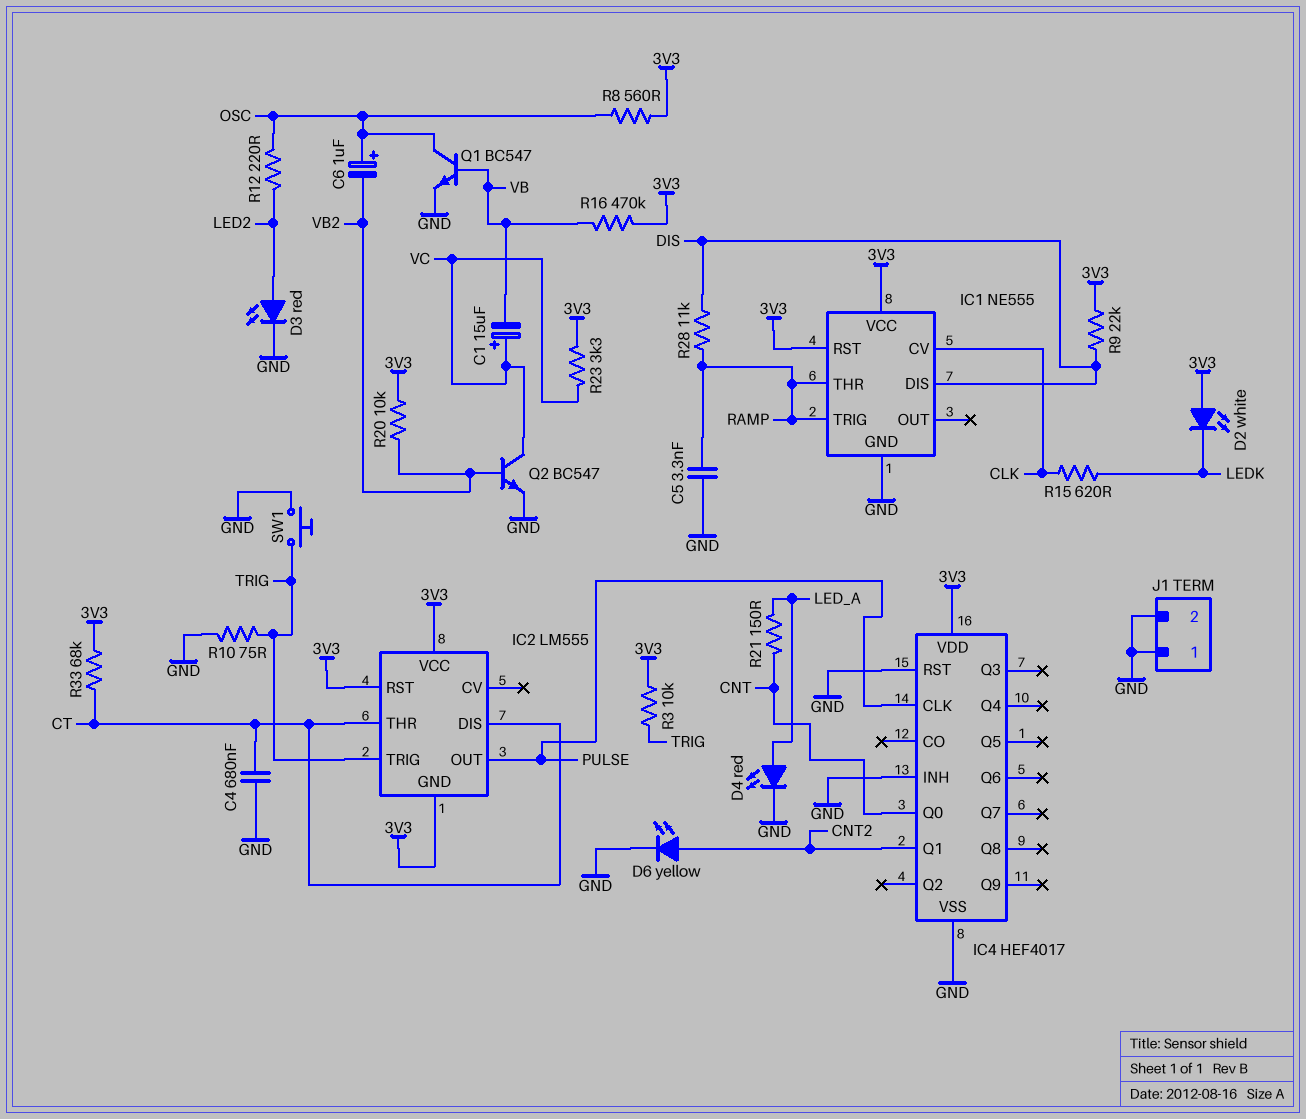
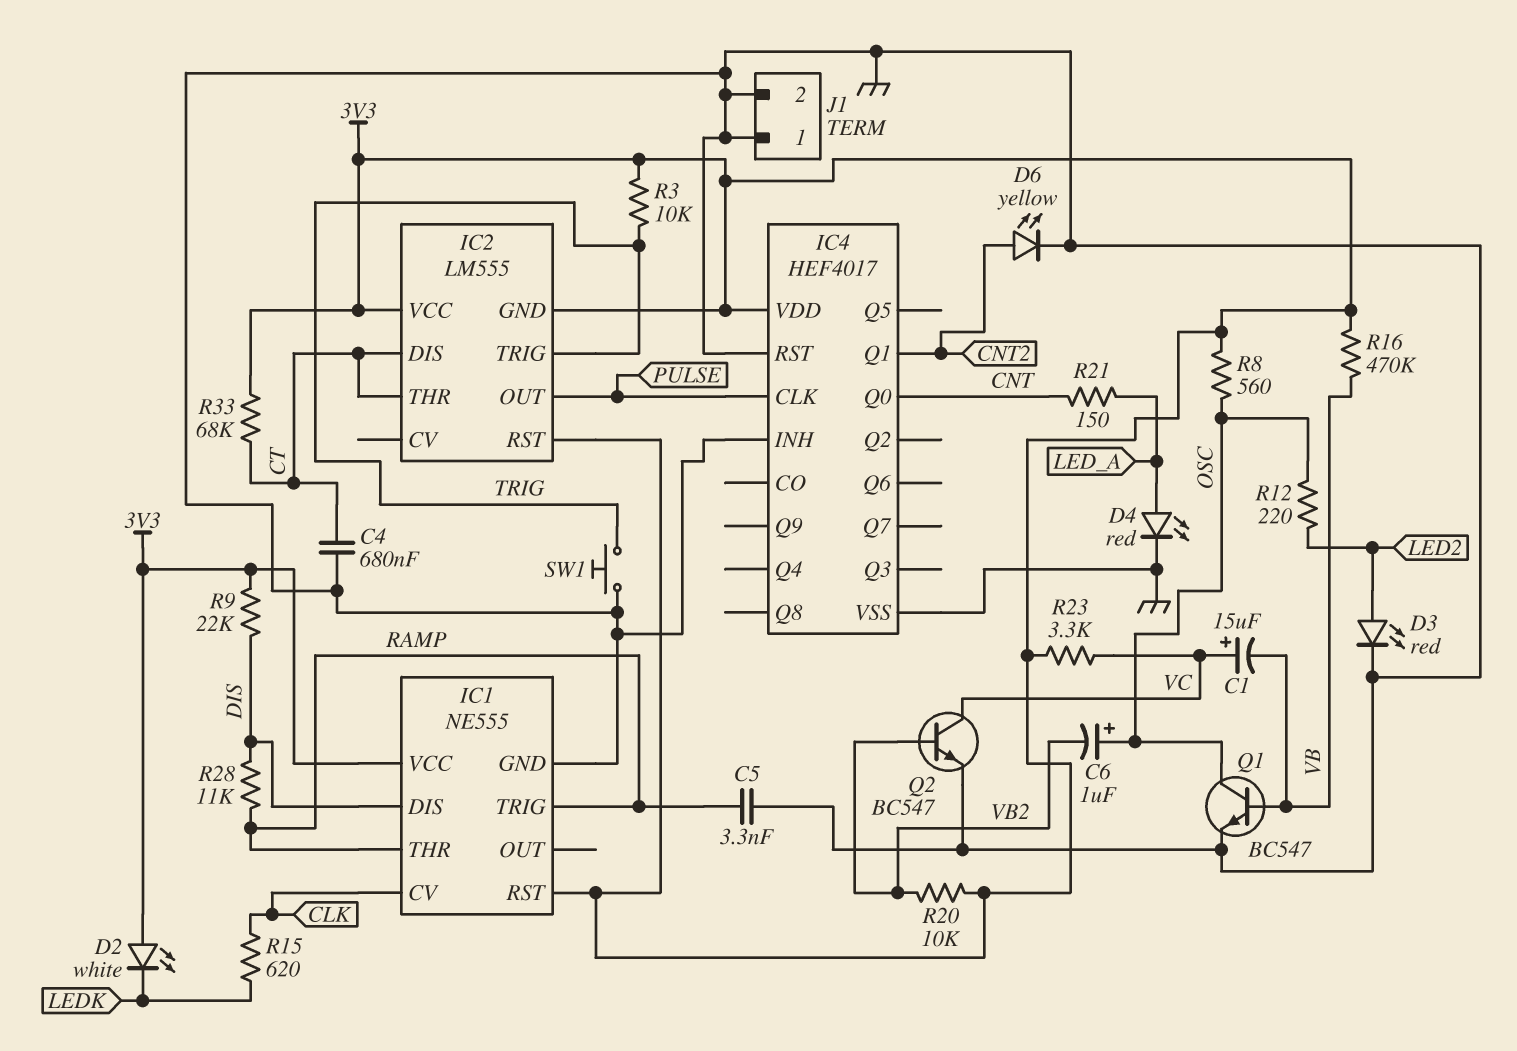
R10: 75 (GND, TRIG) -> none

